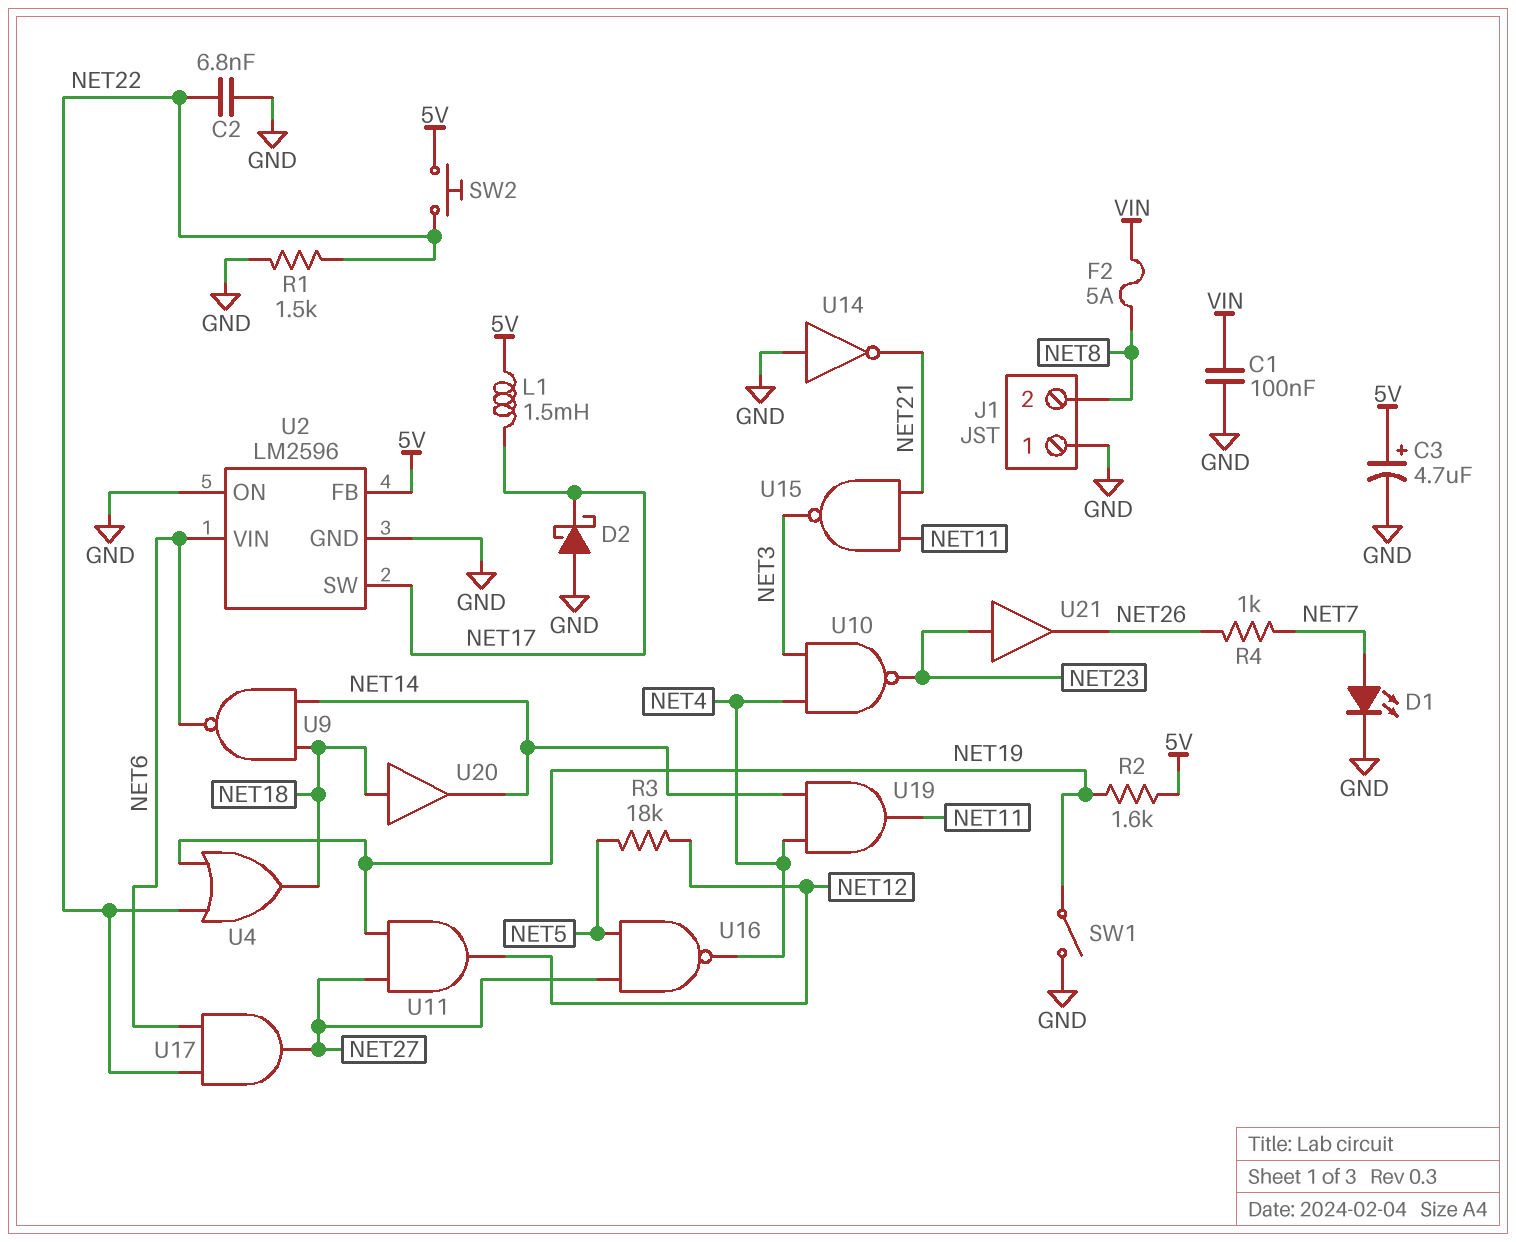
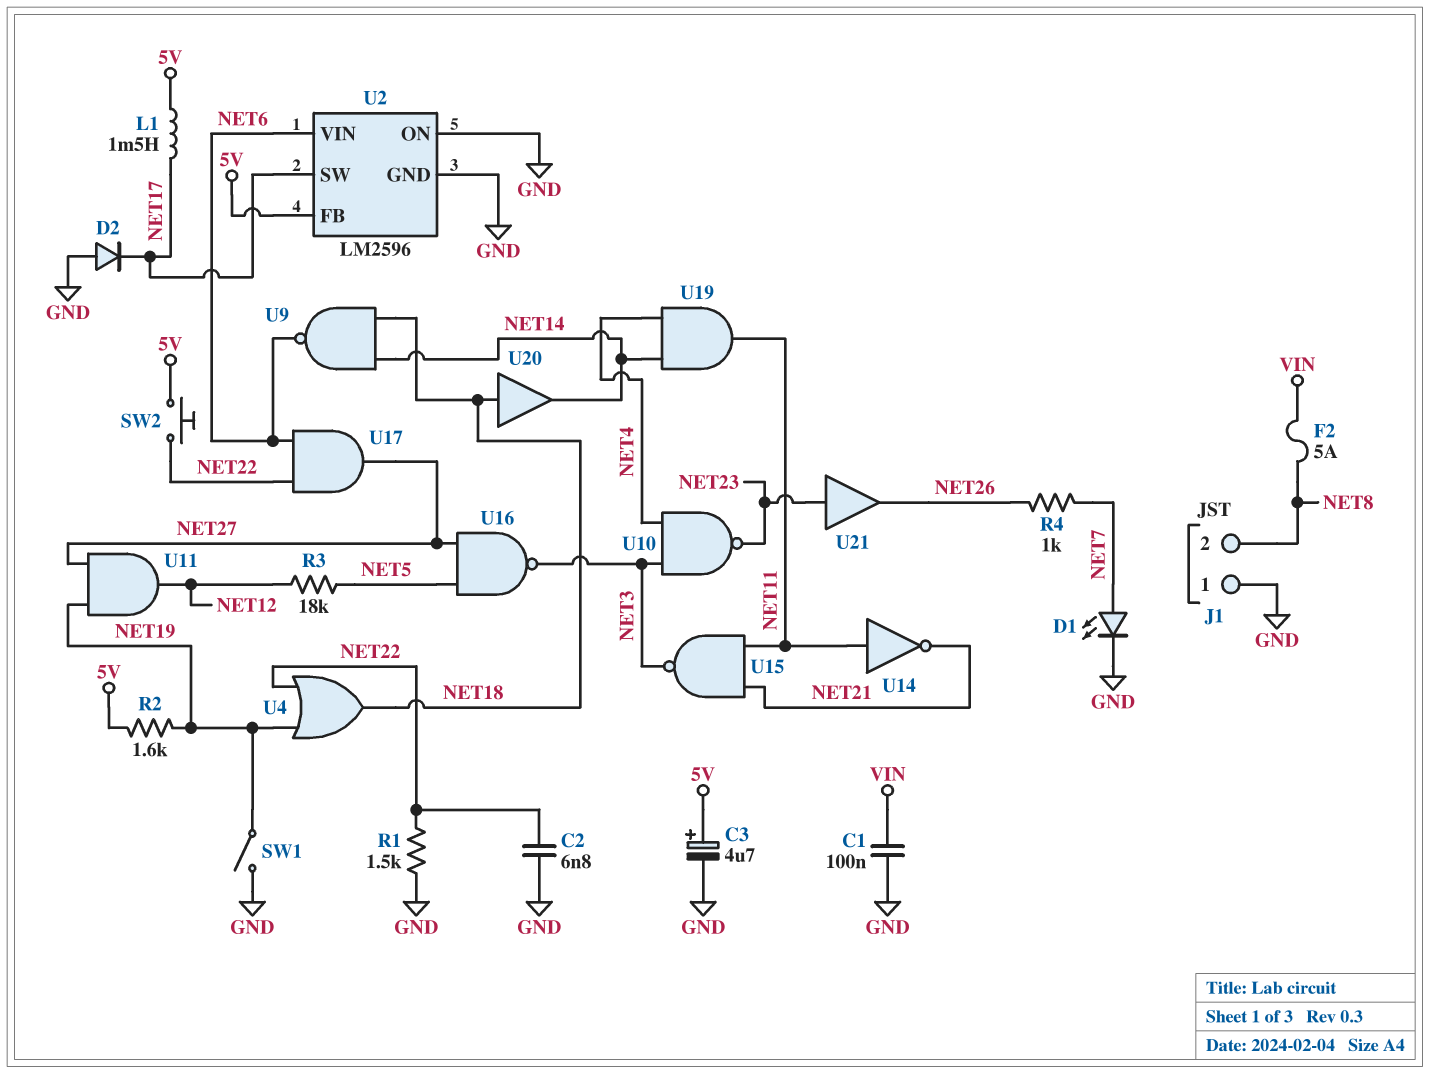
D2: schottky (A GND, K NET17) -> diode (A GND, K NET17)
U14: NOT (in GND, out NET21) -> NOT (in NET11, out NET21)
U16: NAND (in NET5, in NET27, out NET4) -> NAND (in NET5, in NET27, out NET3)

